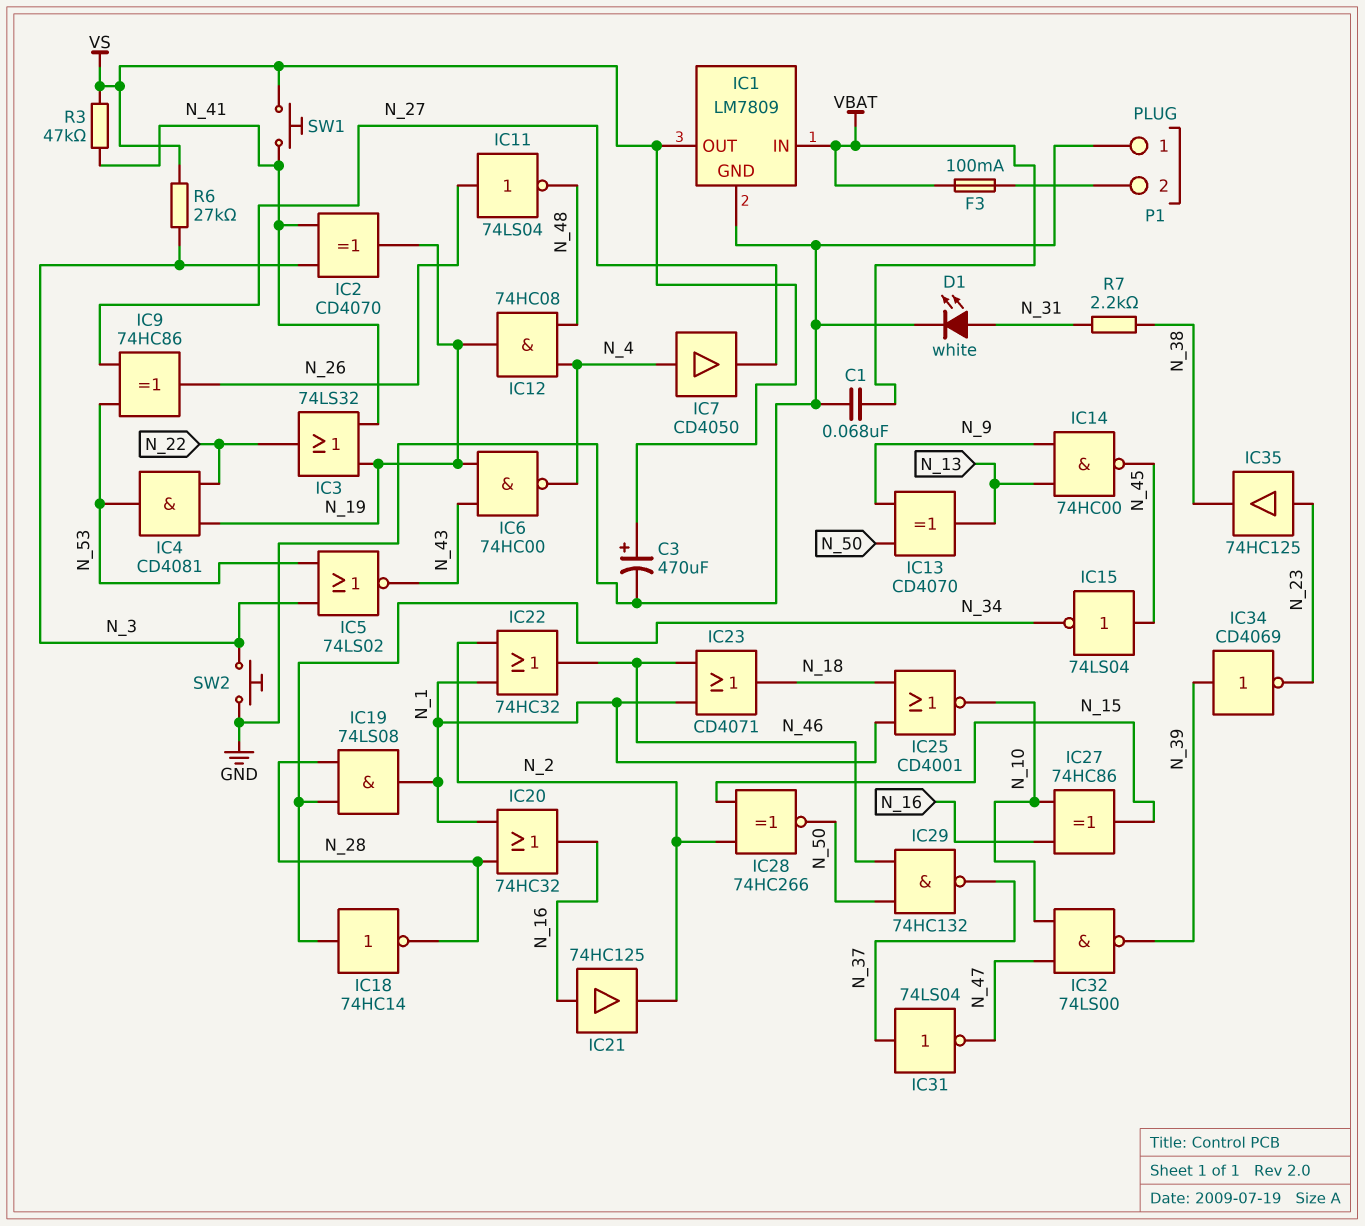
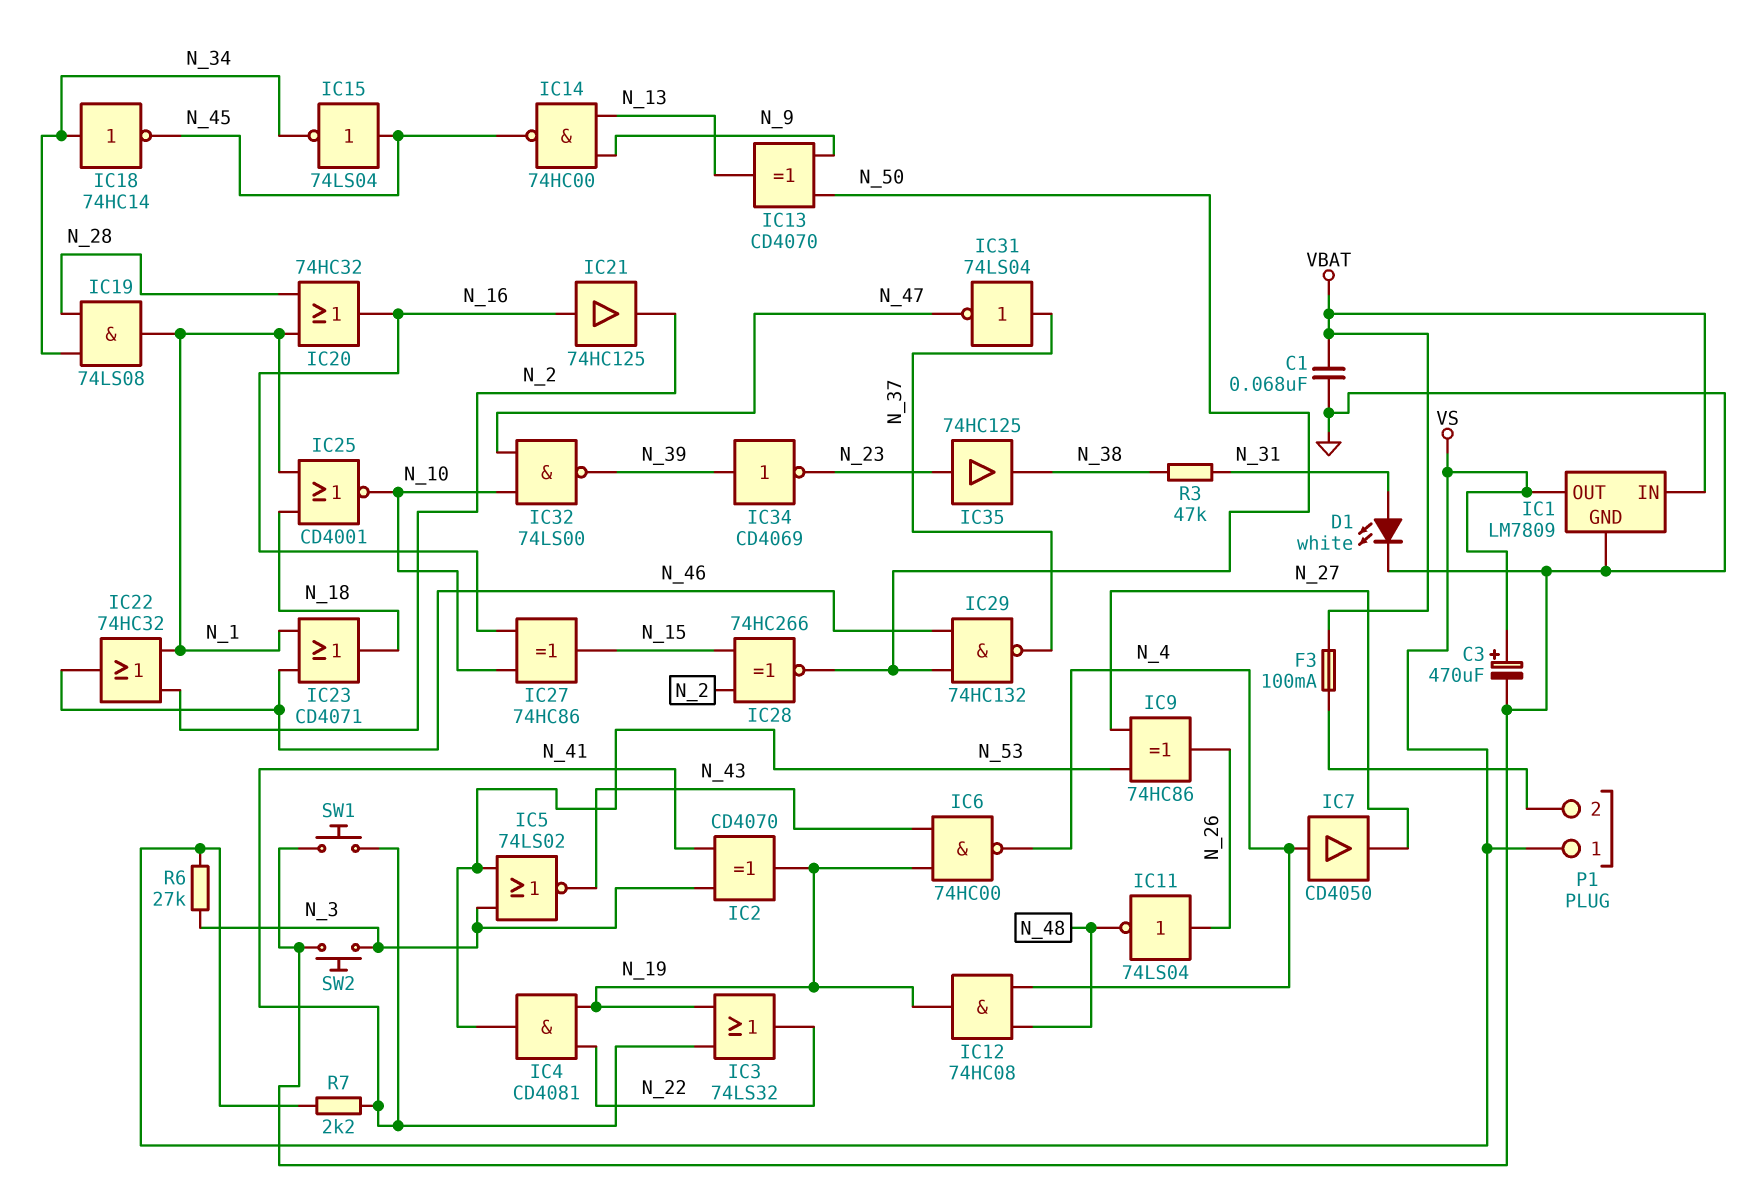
IC18: NOT 74HC14 (in N_34, out N_28) -> NOT 74HC14 (in N_34, out N_45)
P1 pin 1: GND -> VS
R3: 47k (N_41, VS) -> 47k (N_31, N_38)
R7: 2.2k (N_31, N_38) -> 2.2k (N_41, VS)
SW1: button (N_41, VS) -> button (GND, N_41)

